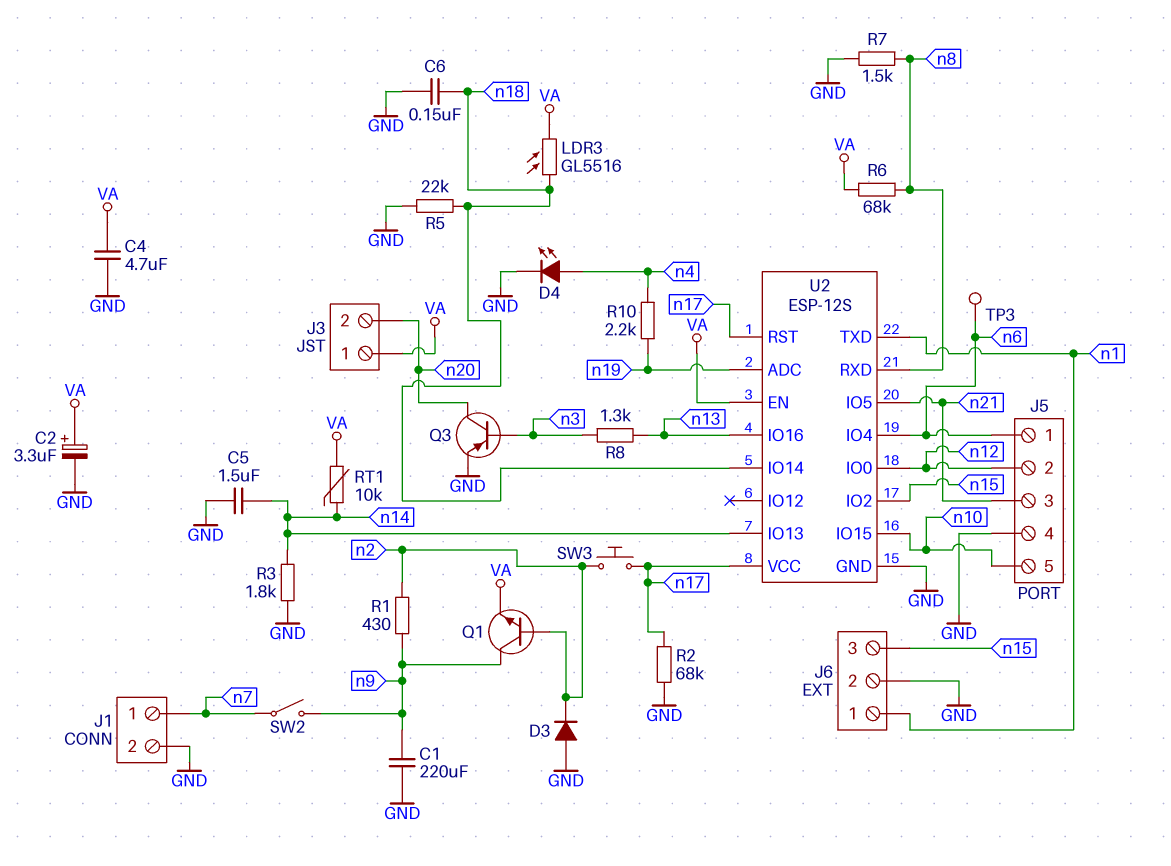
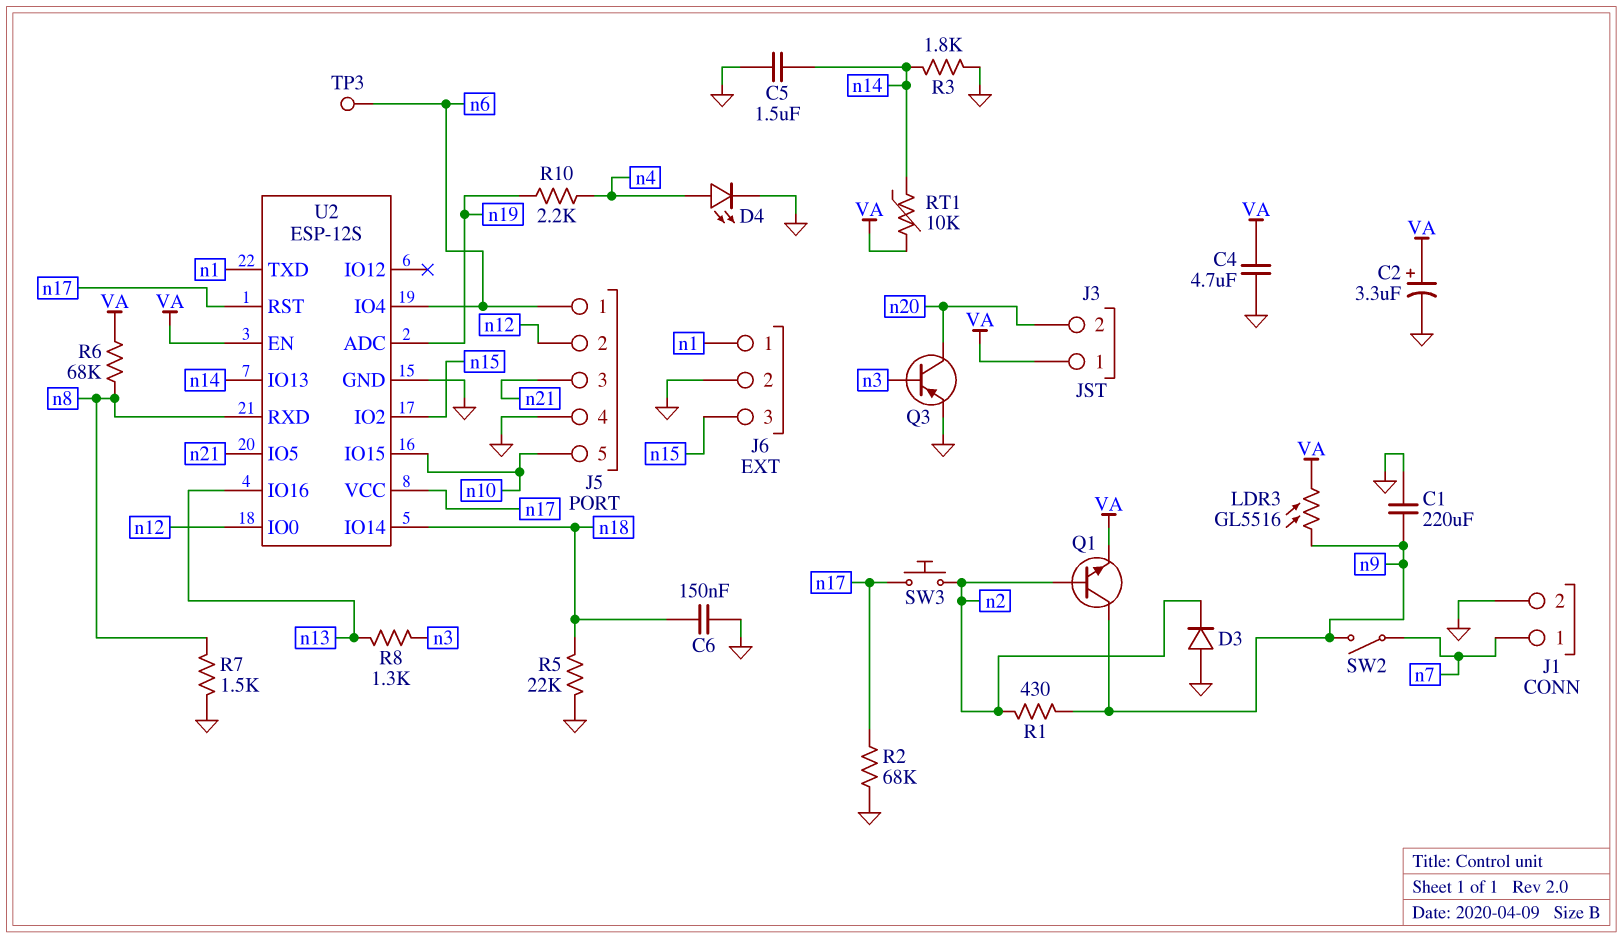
LDR3: GL5516 (VA, n18) -> GL5516 (VA, n9)

